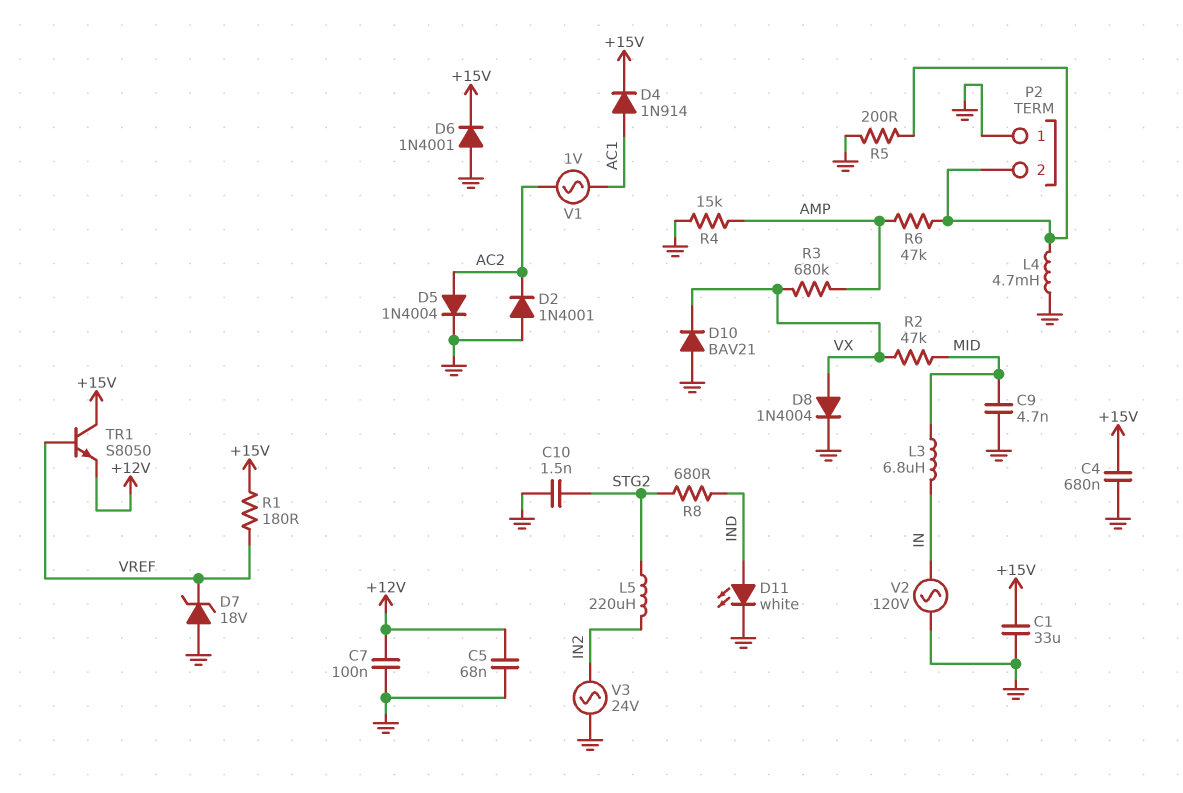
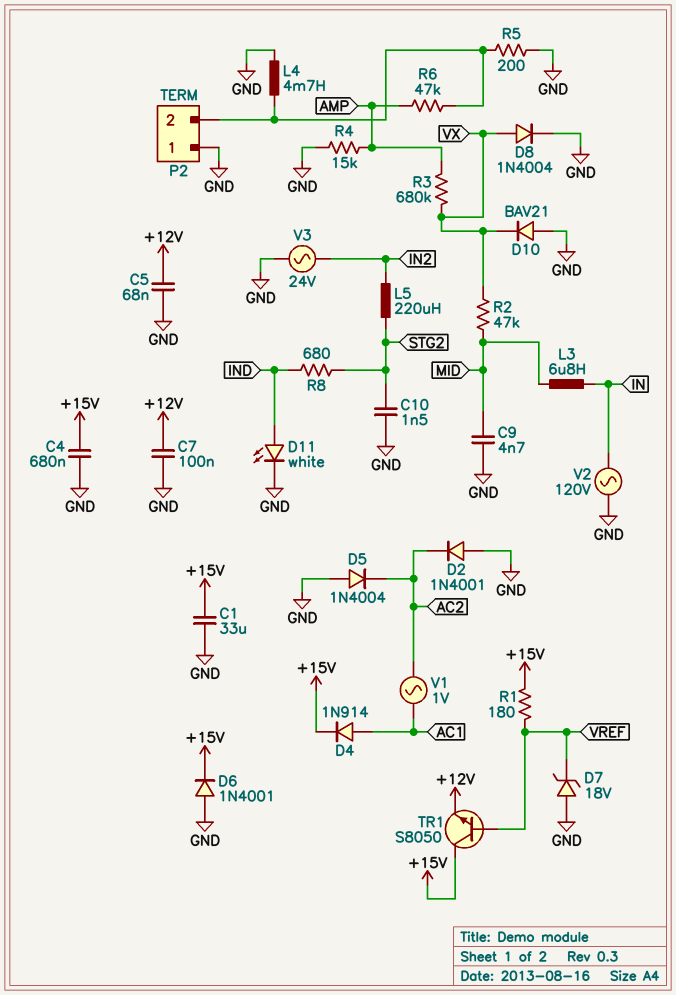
D5: diode 1N4004 (A AC2, K GND) -> diode 1N4004 (A GND, K AC2)

